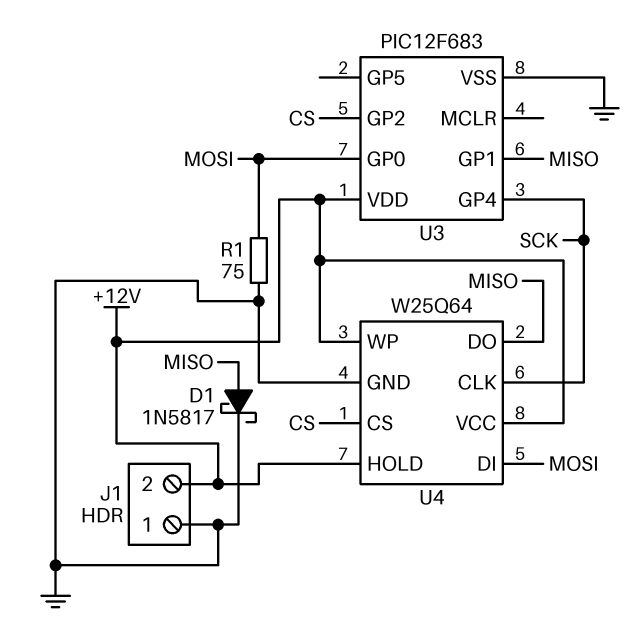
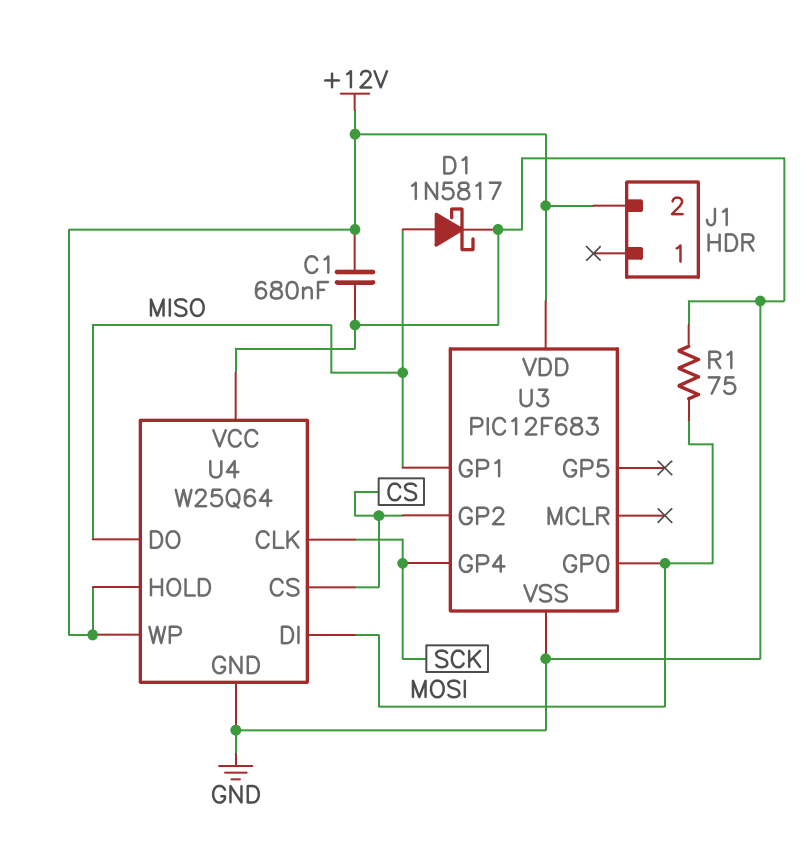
C1: none -> 680nF (+12V, GND)
J1 pin 1: GND -> none
U4 pin VCC: +12V -> GND

